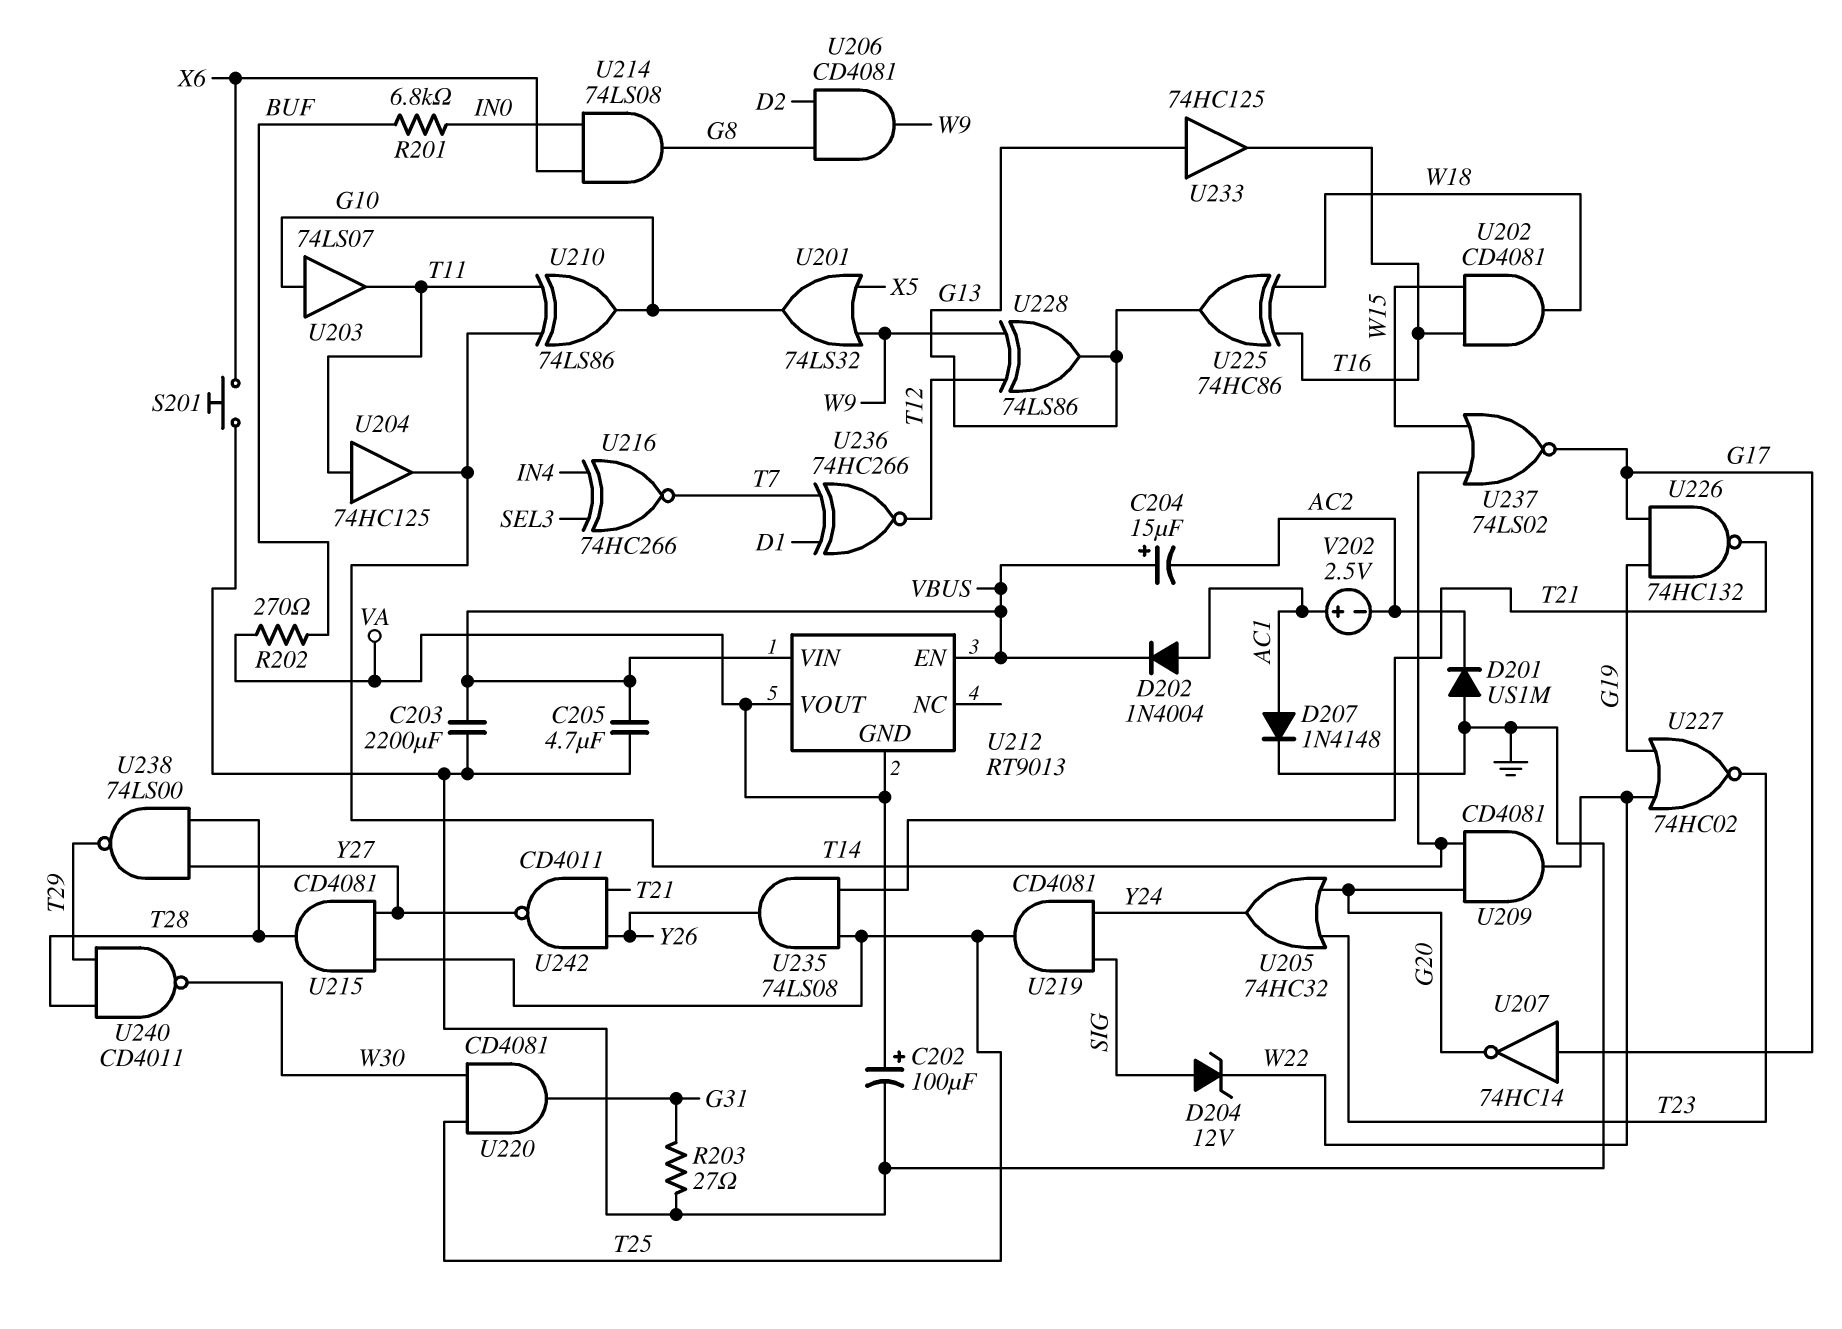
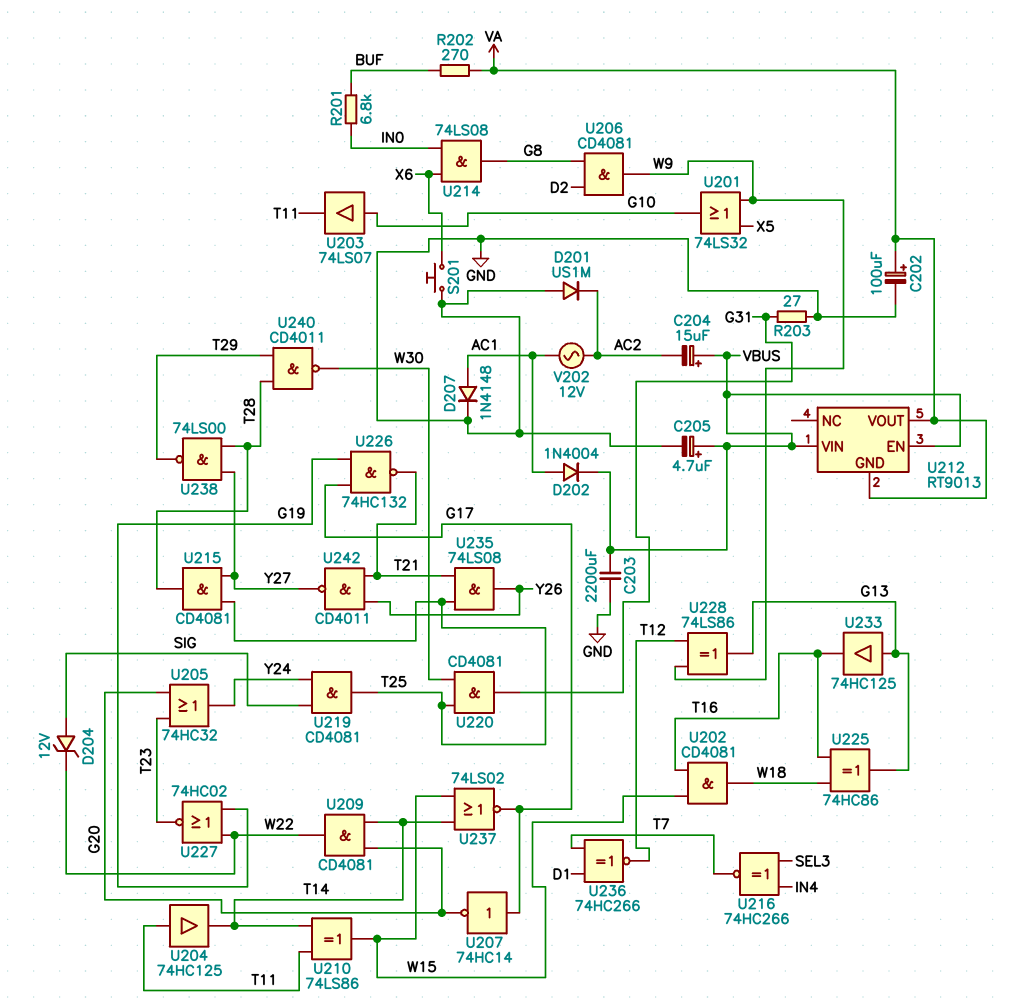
C205: 4.7uF (GND, VBUS) -> 4.7uF (plus VBUS, minus GND)
U210: XOR 74LS86 (in T11, in T14, out G10) -> XOR 74LS86 (in T11, in T14, out W15)
V202: 2.5V (plus AC1, minus AC2) -> AC 12V (AC1, AC2)

